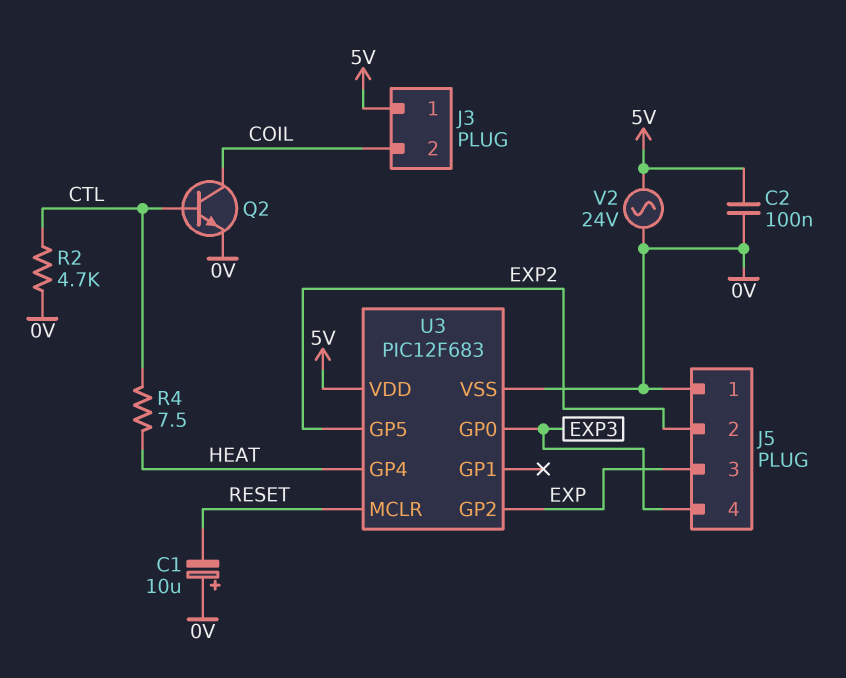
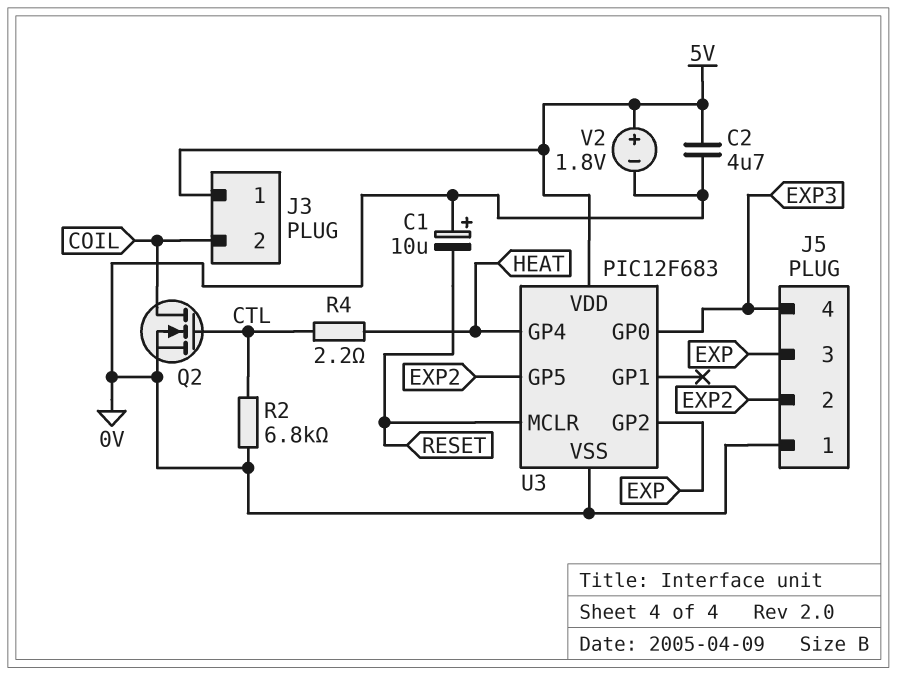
C2: 100nF (0V, 5V) -> 4.7uF (0V, 5V)
Q2: NPN (B CTL, C COIL, E 0V) -> NMOS (G CTL, D COIL, S 0V)
R2: 4.7k (0V, CTL) -> 6.8k (0V, CTL)
R4: 7.5 (CTL, HEAT) -> 2.2 (CTL, HEAT)
V2: AC 24V (0V, 5V) -> 1.8V (plus 5V, minus 0V)

